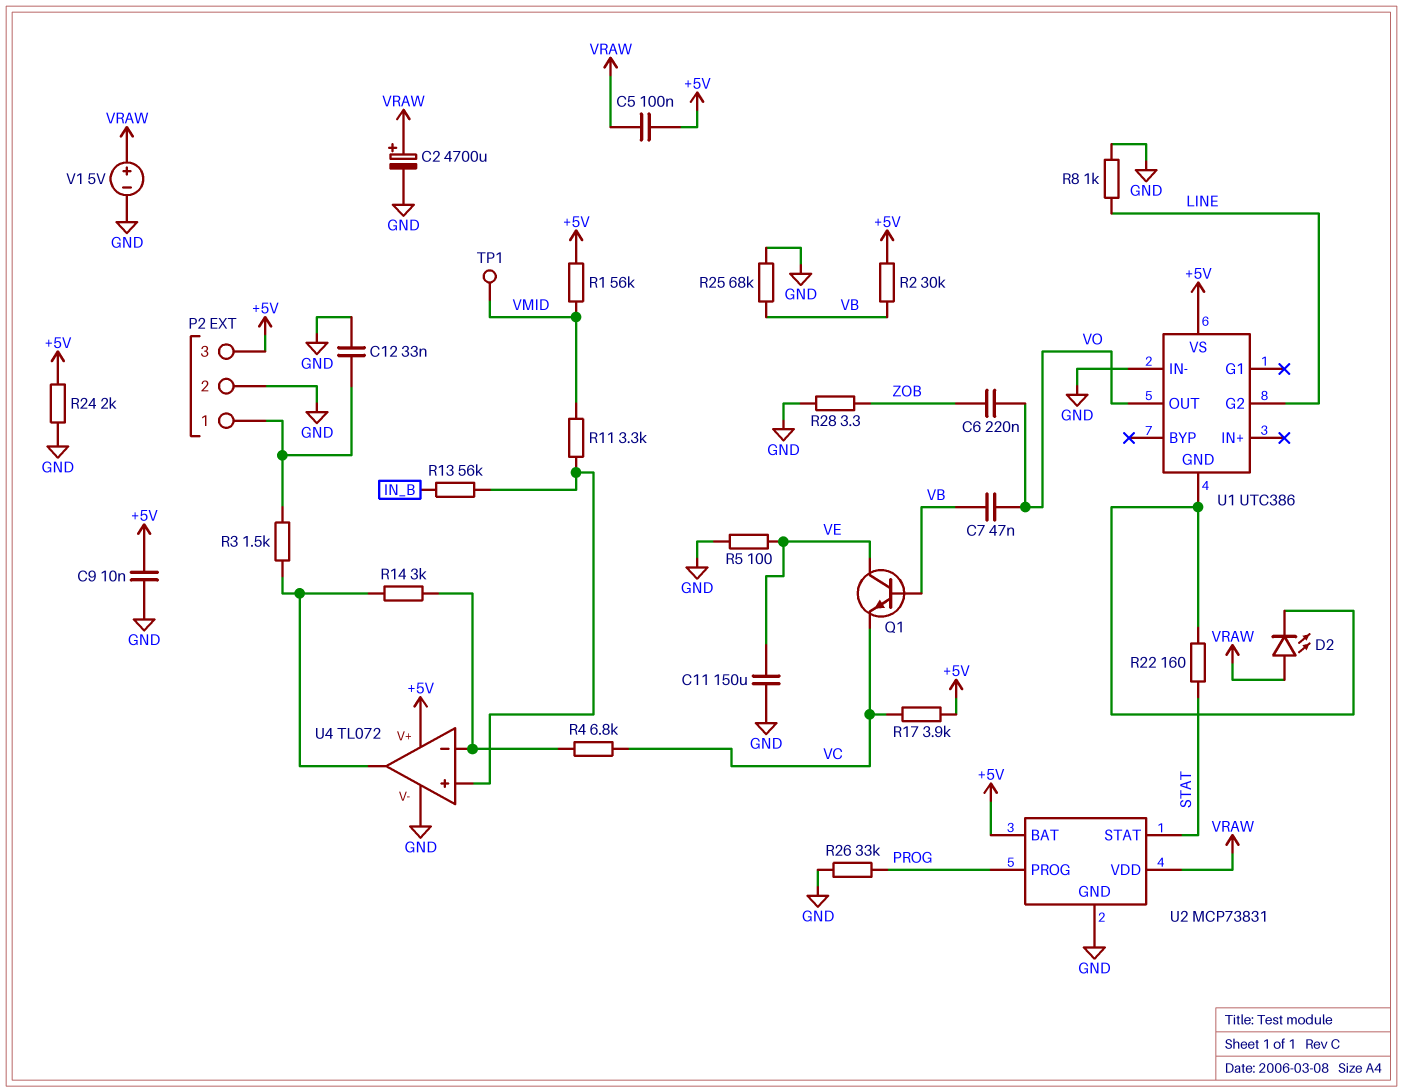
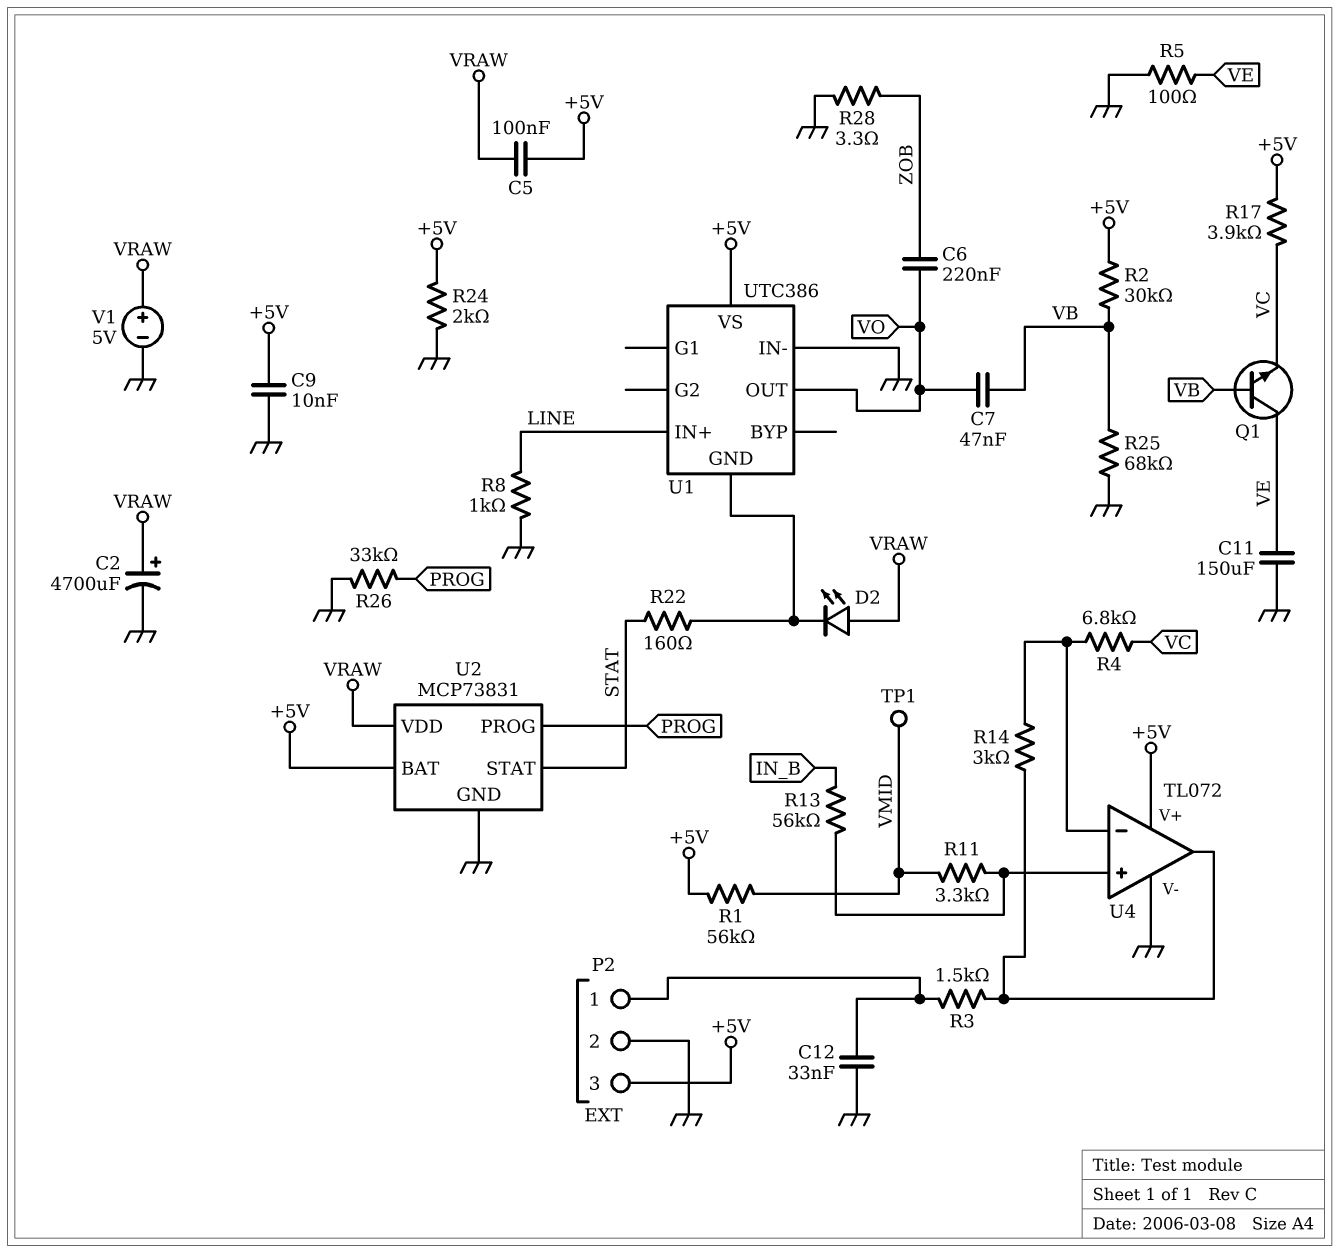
U1 pin G2: LINE -> none
U1 pin IN+: none -> LINE

